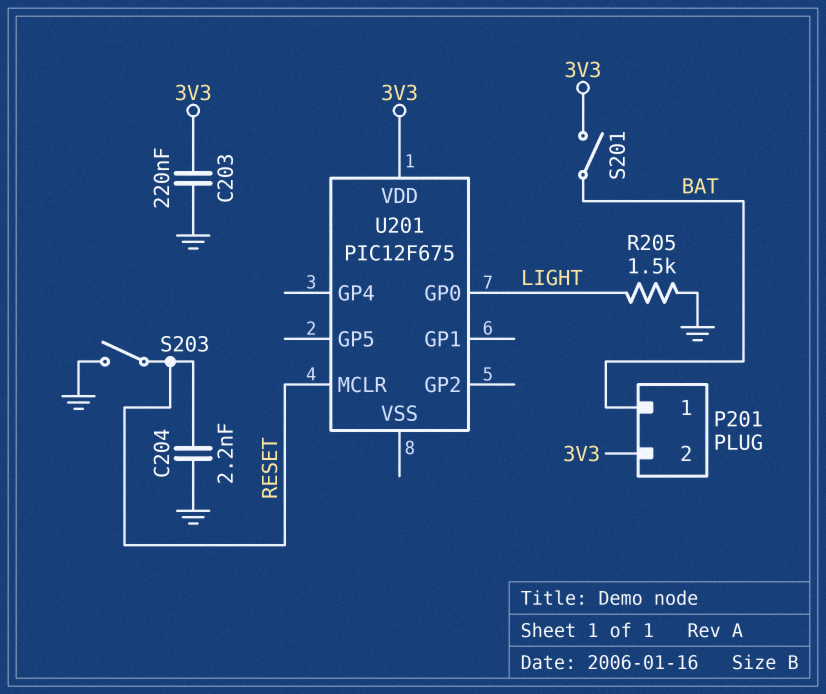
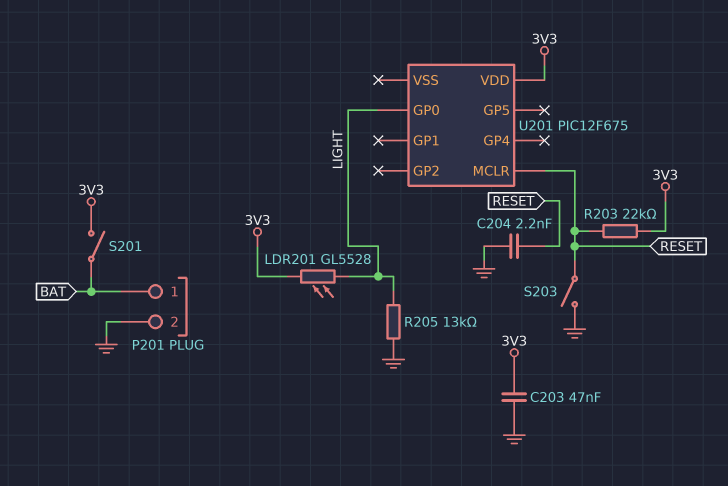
C203: 220nF (3V3, GND) -> 47nF (3V3, GND)
LDR201: none -> GL5528 (3V3, LIGHT)
P201 pin 2: 3V3 -> GND
R203: none -> 22k (3V3, RESET)
R205: 1.5k (GND, LIGHT) -> 13k (GND, LIGHT)

